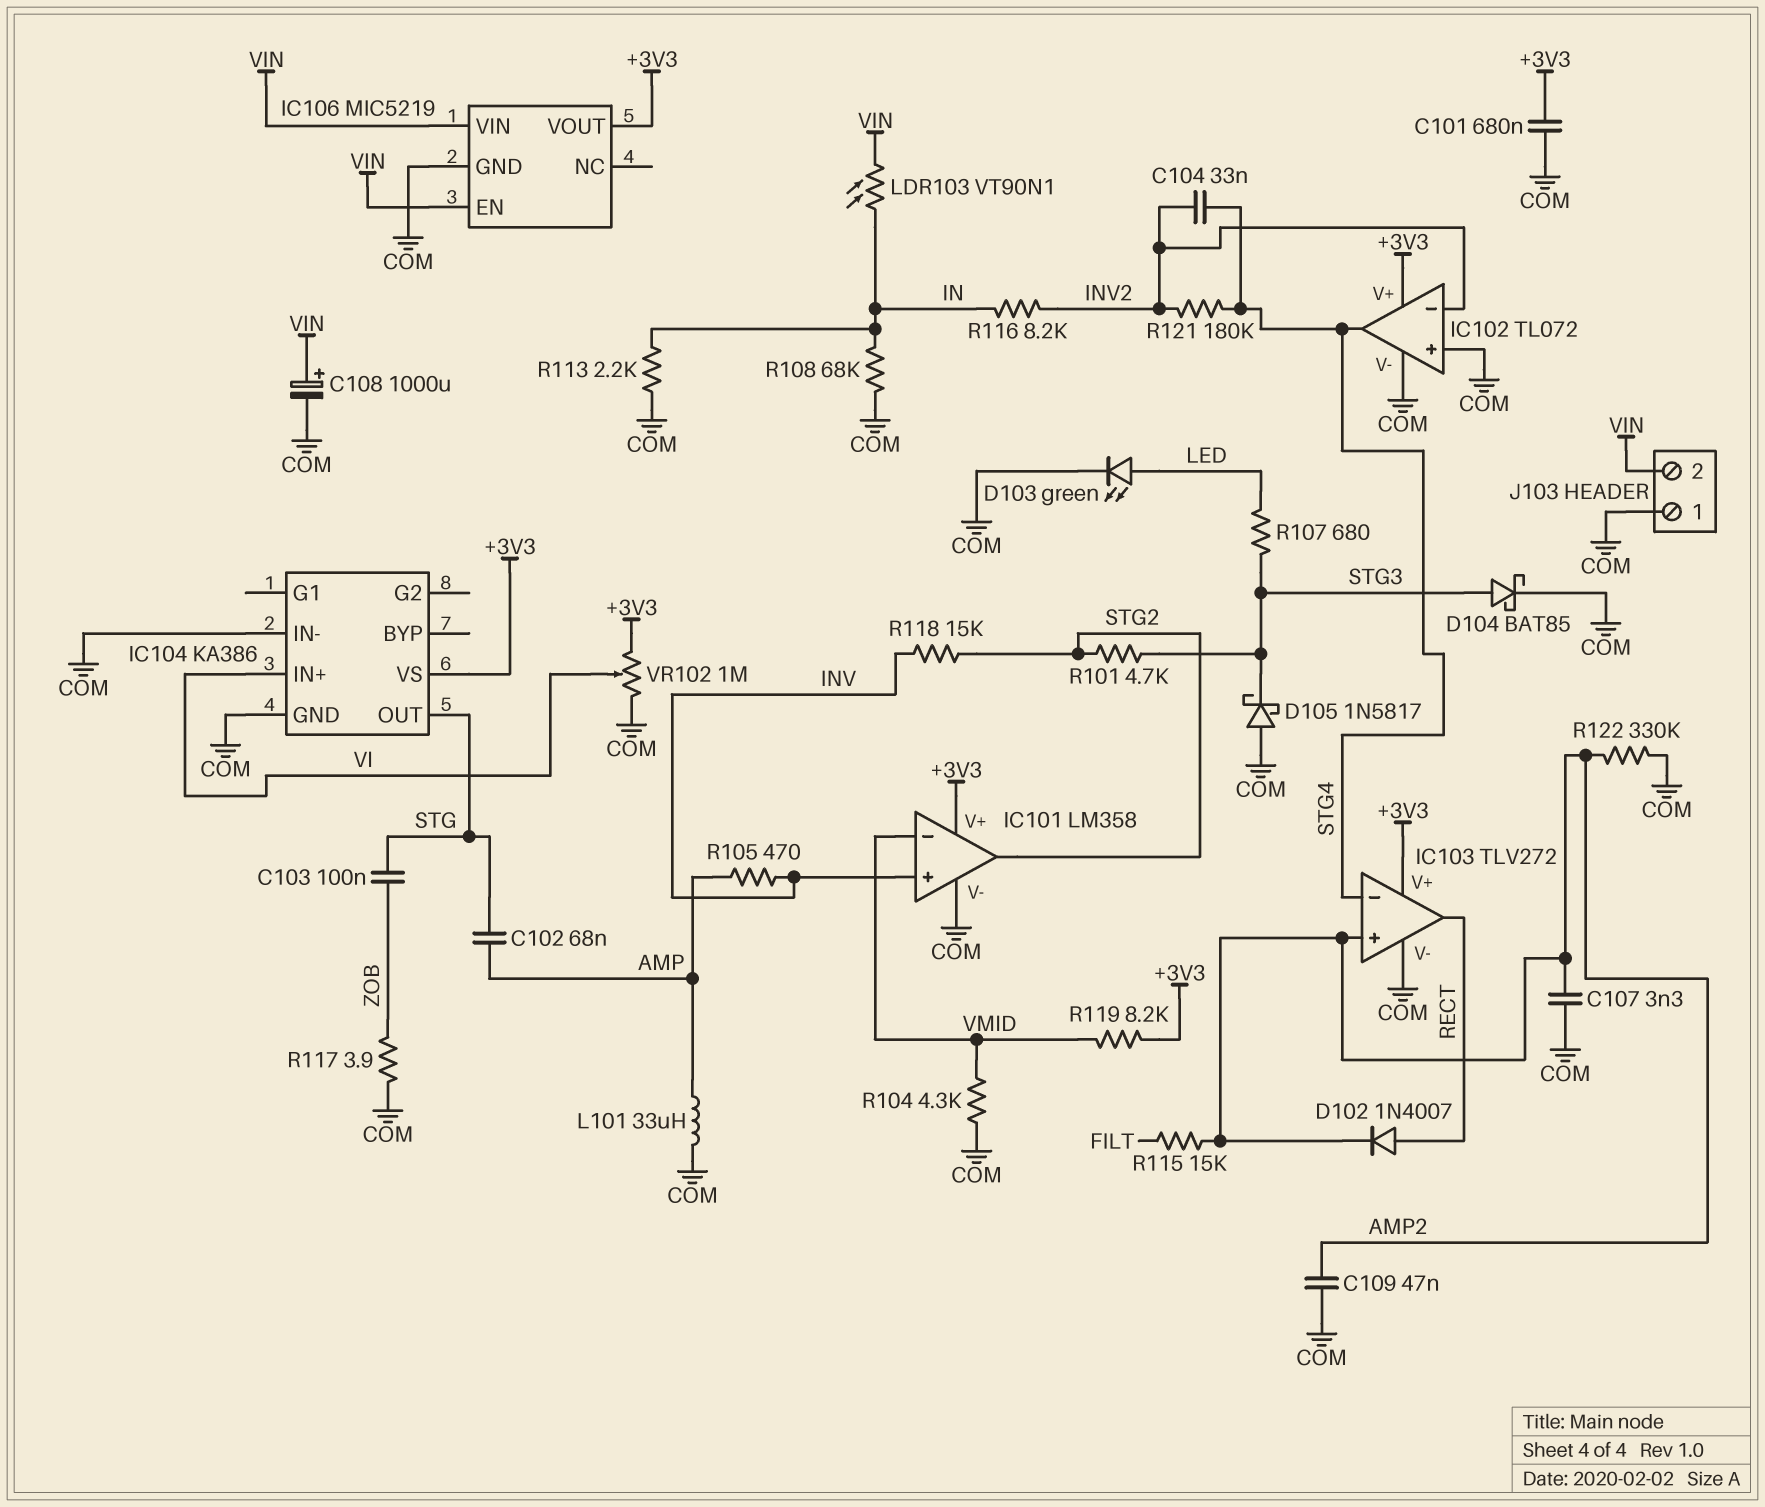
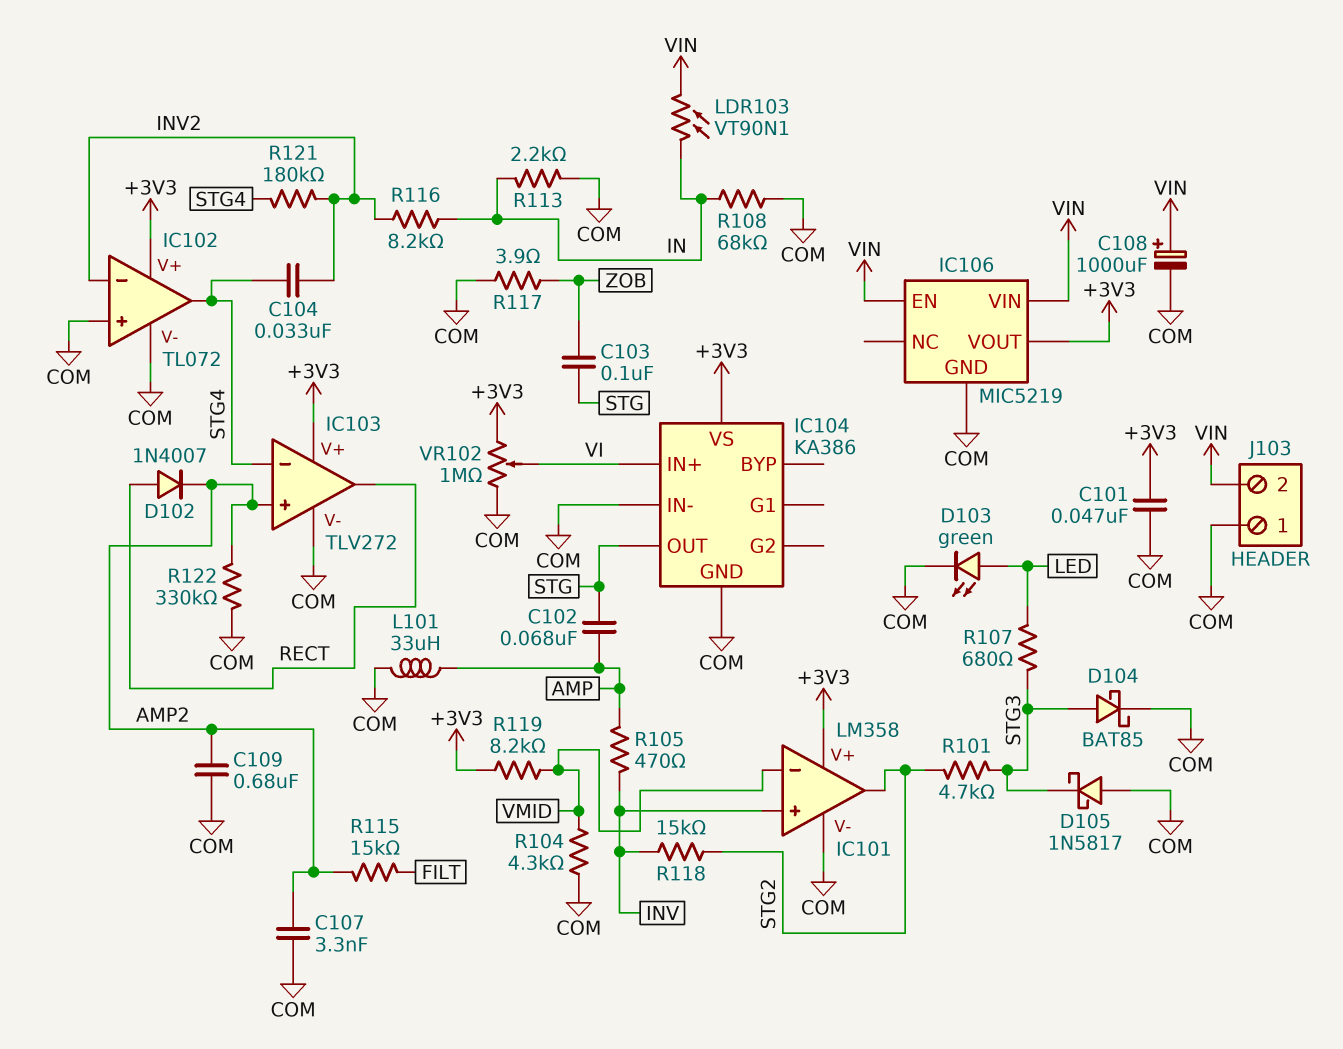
C101: 680nF (+3V3, COM) -> 47nF (+3V3, COM)
C109: 47nF (AMP2, COM) -> 680nF (AMP2, COM)

